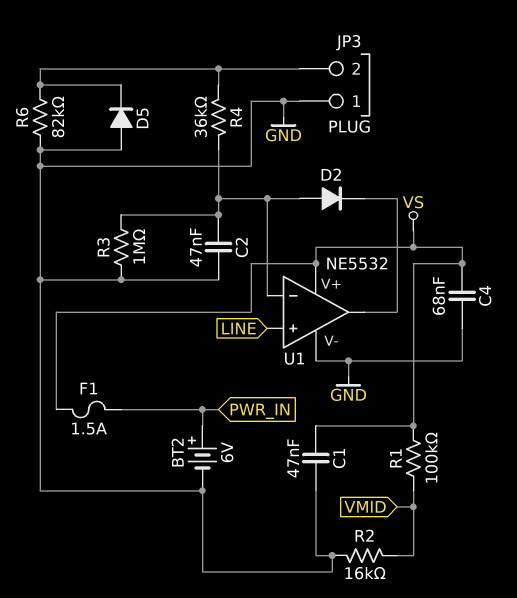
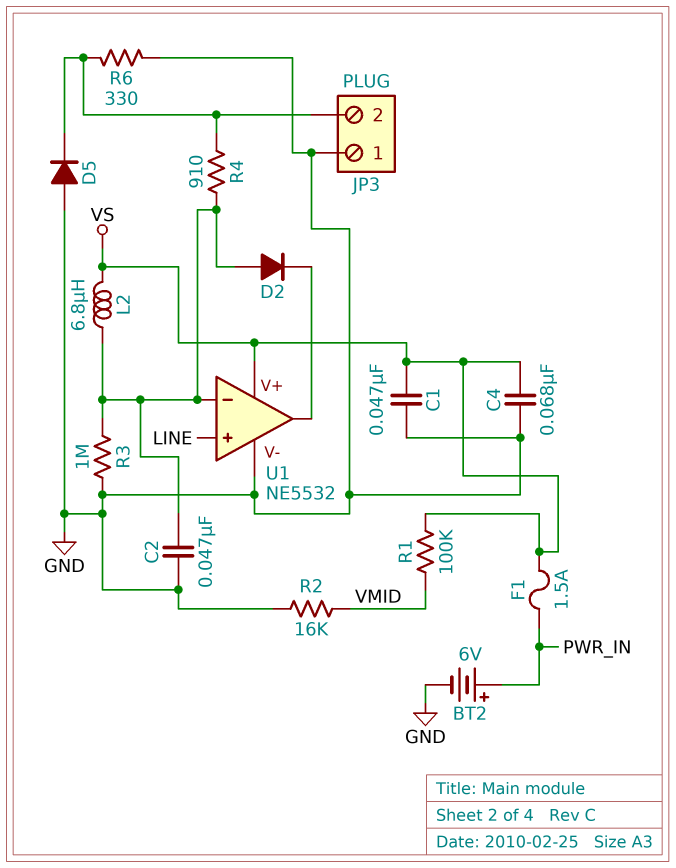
L2: none -> 6.8uH (U1/in-, VS)
R4: 36k (JP3/2, U1/in-) -> 910 (JP3/2, U1/in-)
R6: 82k (GND, JP3/2) -> 330 (GND, JP3/2)

